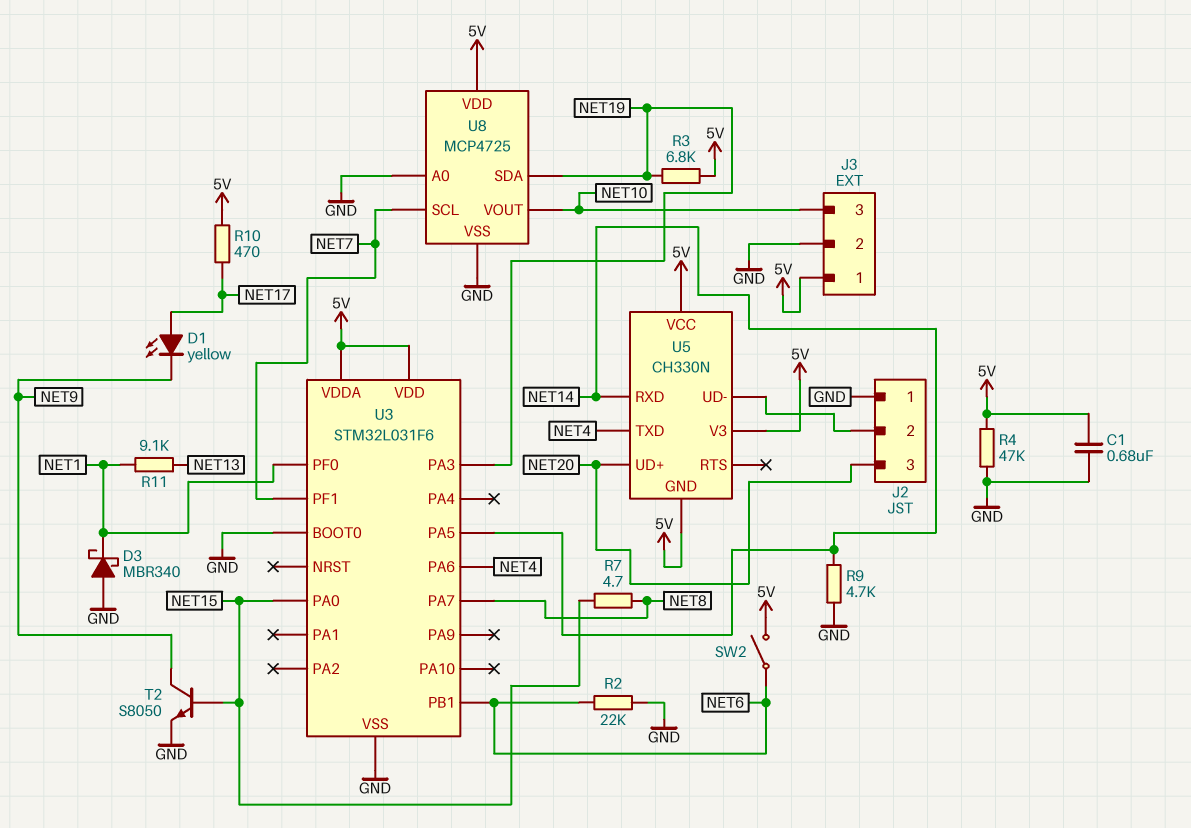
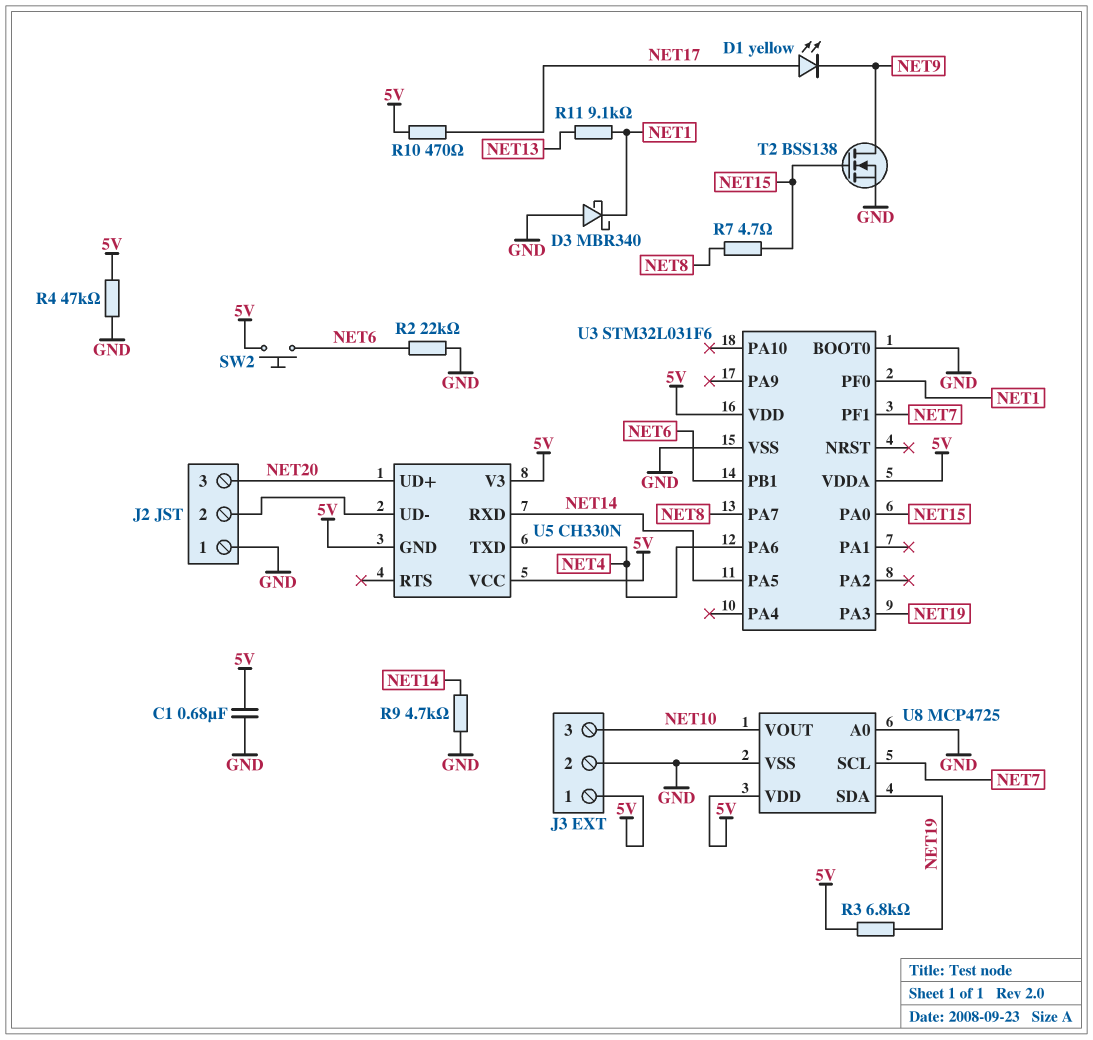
SW2: switch (5V, NET6) -> button (5V, NET6)
T2: NPN S8050 (B NET15, C NET9, E GND) -> NMOS BSS138 (G NET15, D NET9, S GND)

